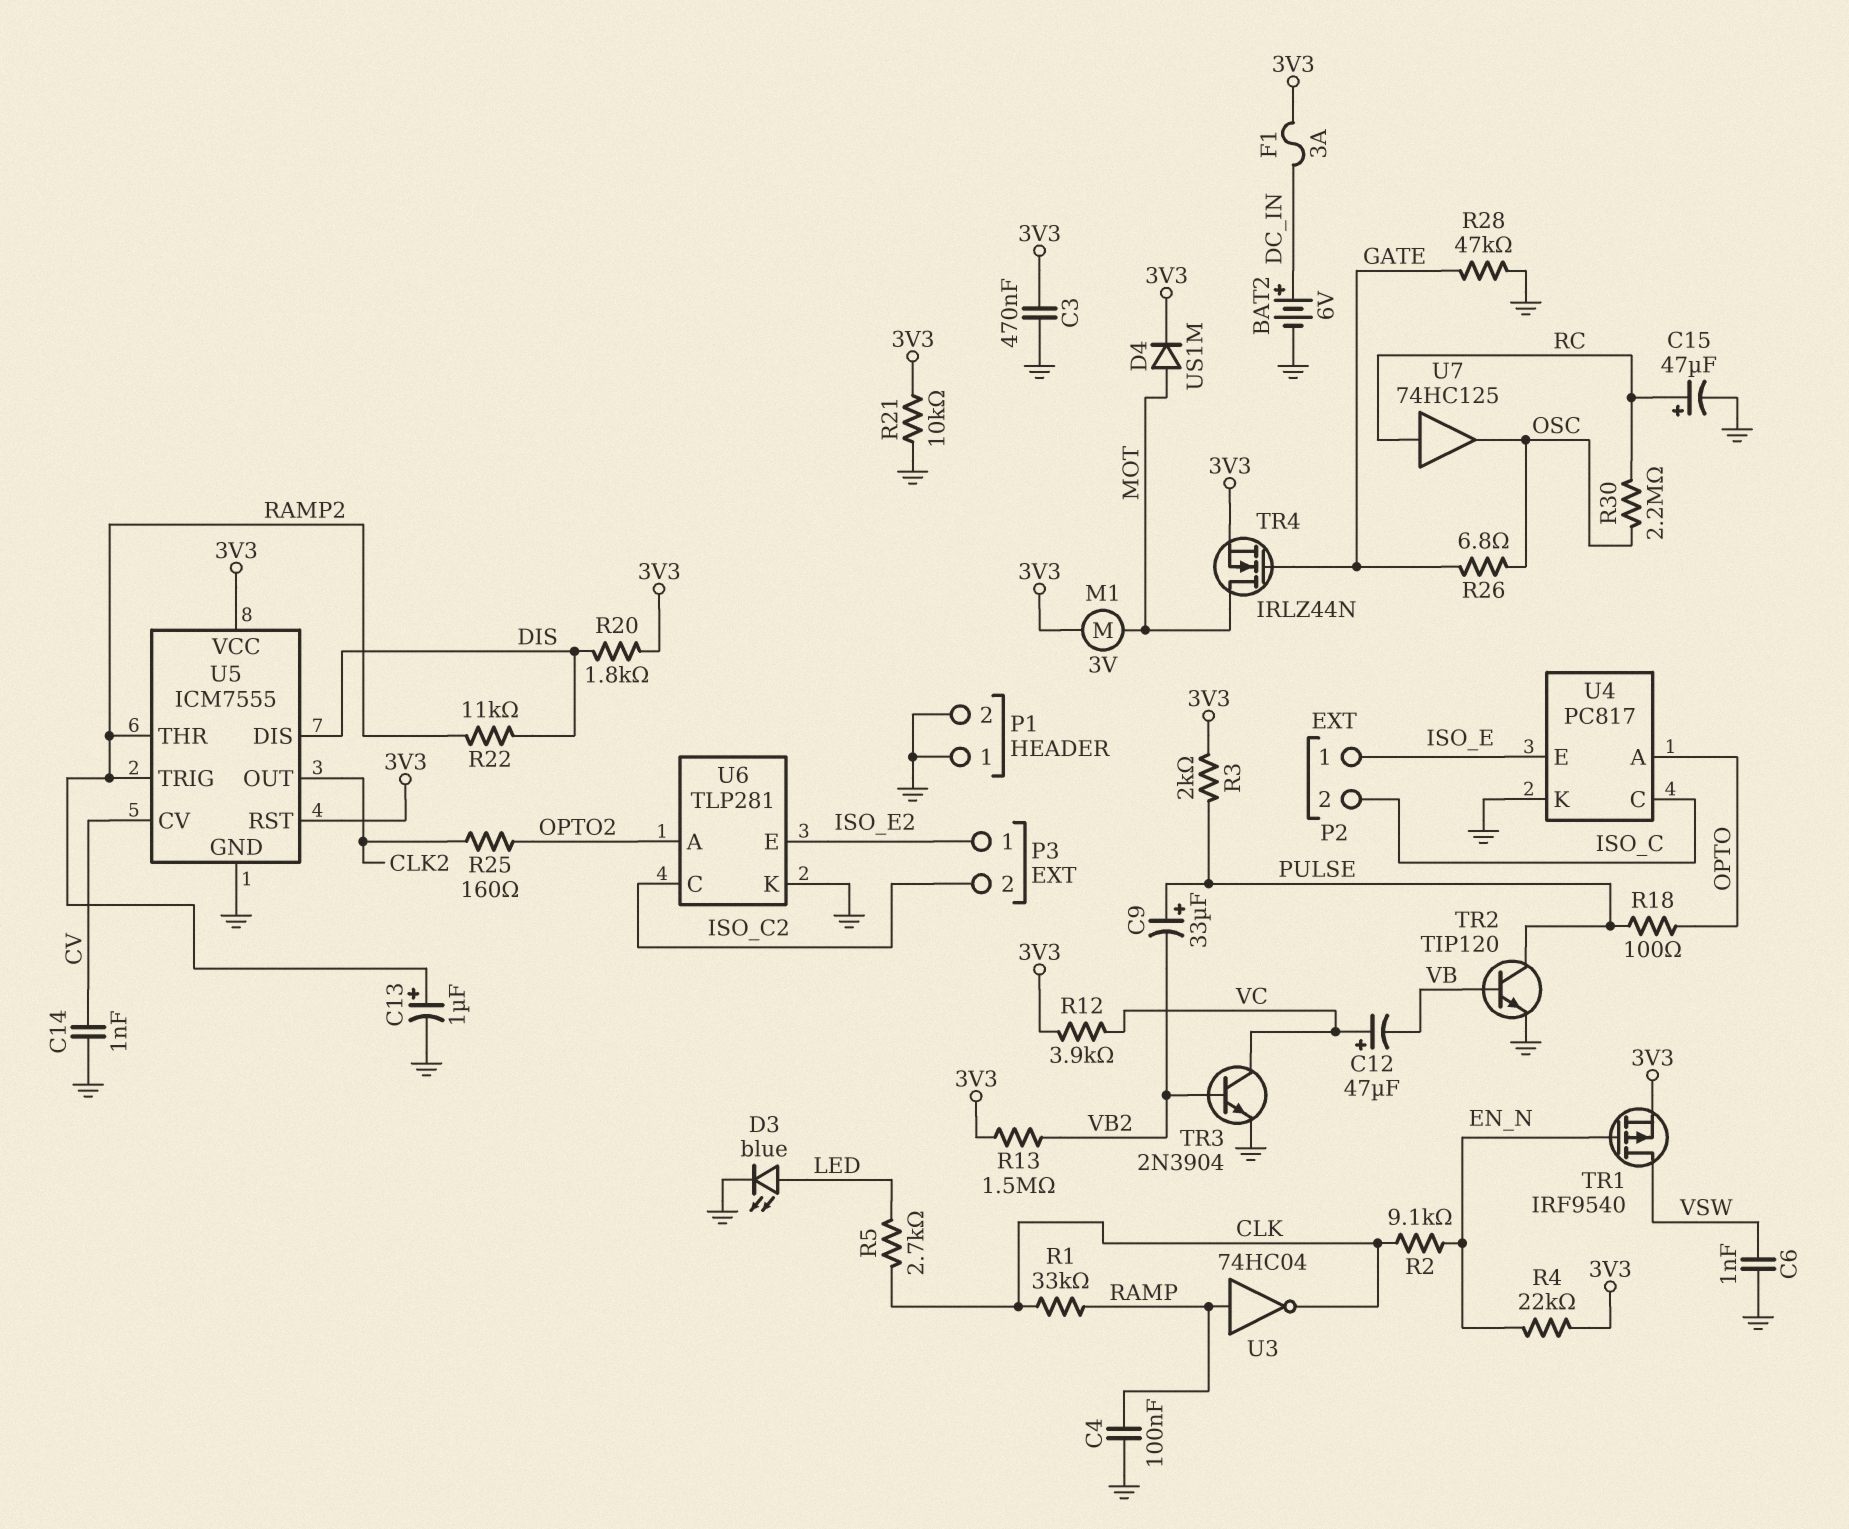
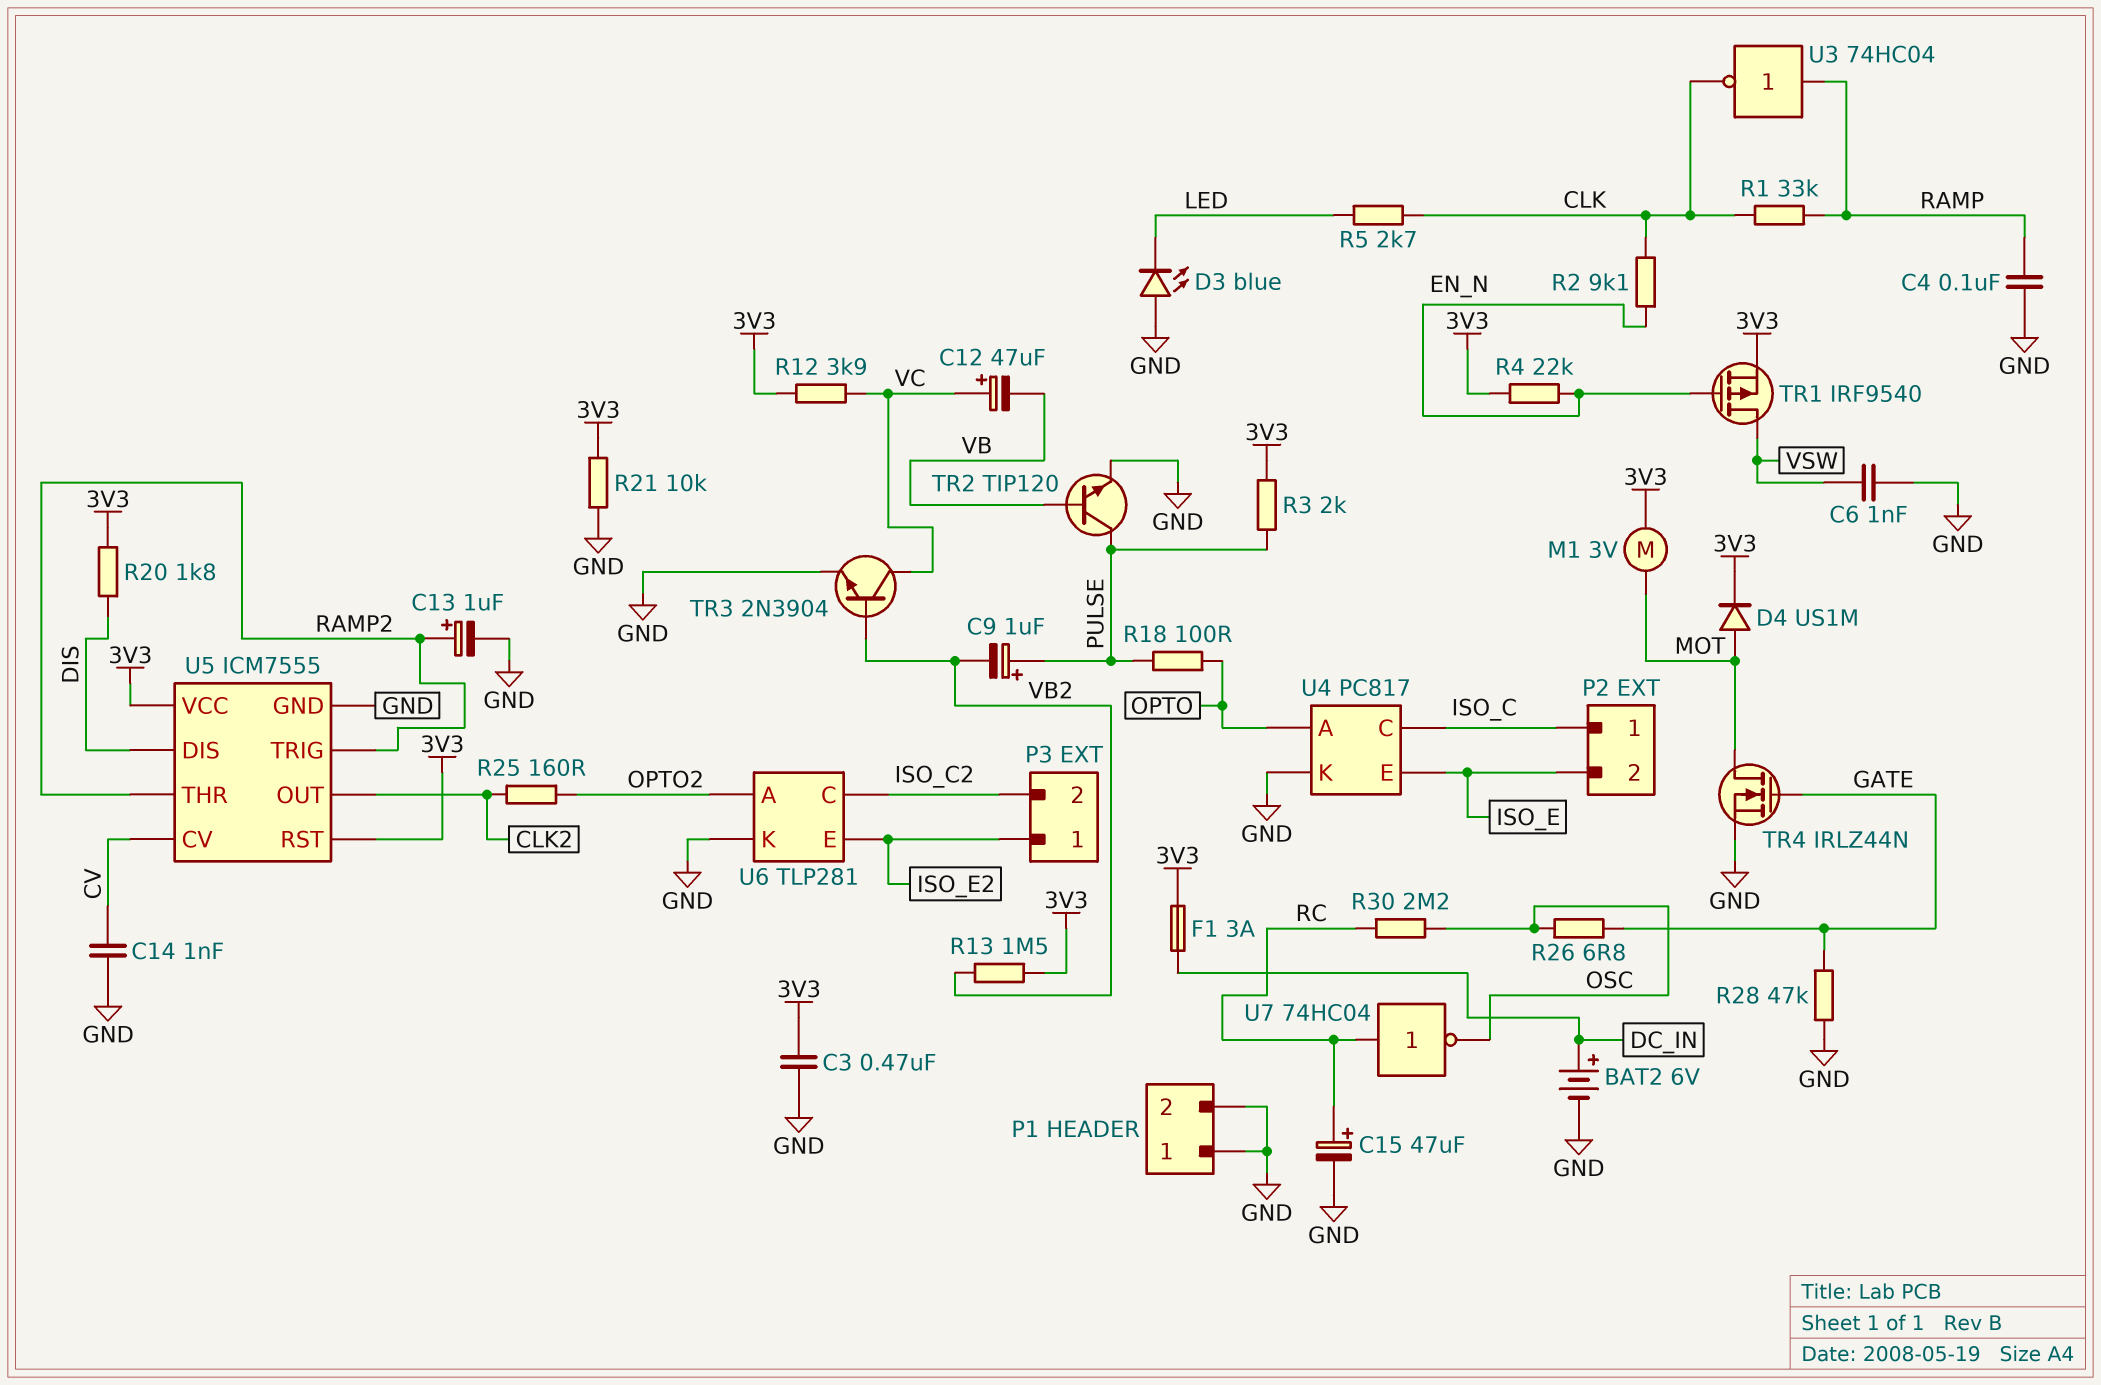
C9: 33uF (plus PULSE, minus VB2) -> 1uF (plus PULSE, minus VB2)
D3: LED blue (A LED, K GND) -> LED blue (A GND, K LED)
P2 pin 1: ISO_E -> ISO_C
P2 pin 2: ISO_C -> ISO_E
R22: 11k (DIS, RAMP2) -> none
TR4: NMOS IRLZ44N (G GATE, D MOT, S 3V3) -> NMOS IRLZ44N (G GATE, D MOT, S GND)
U7: buffer 74HC125 (in RC, out OSC) -> NOT 74HC04 (in RC, out OSC)

